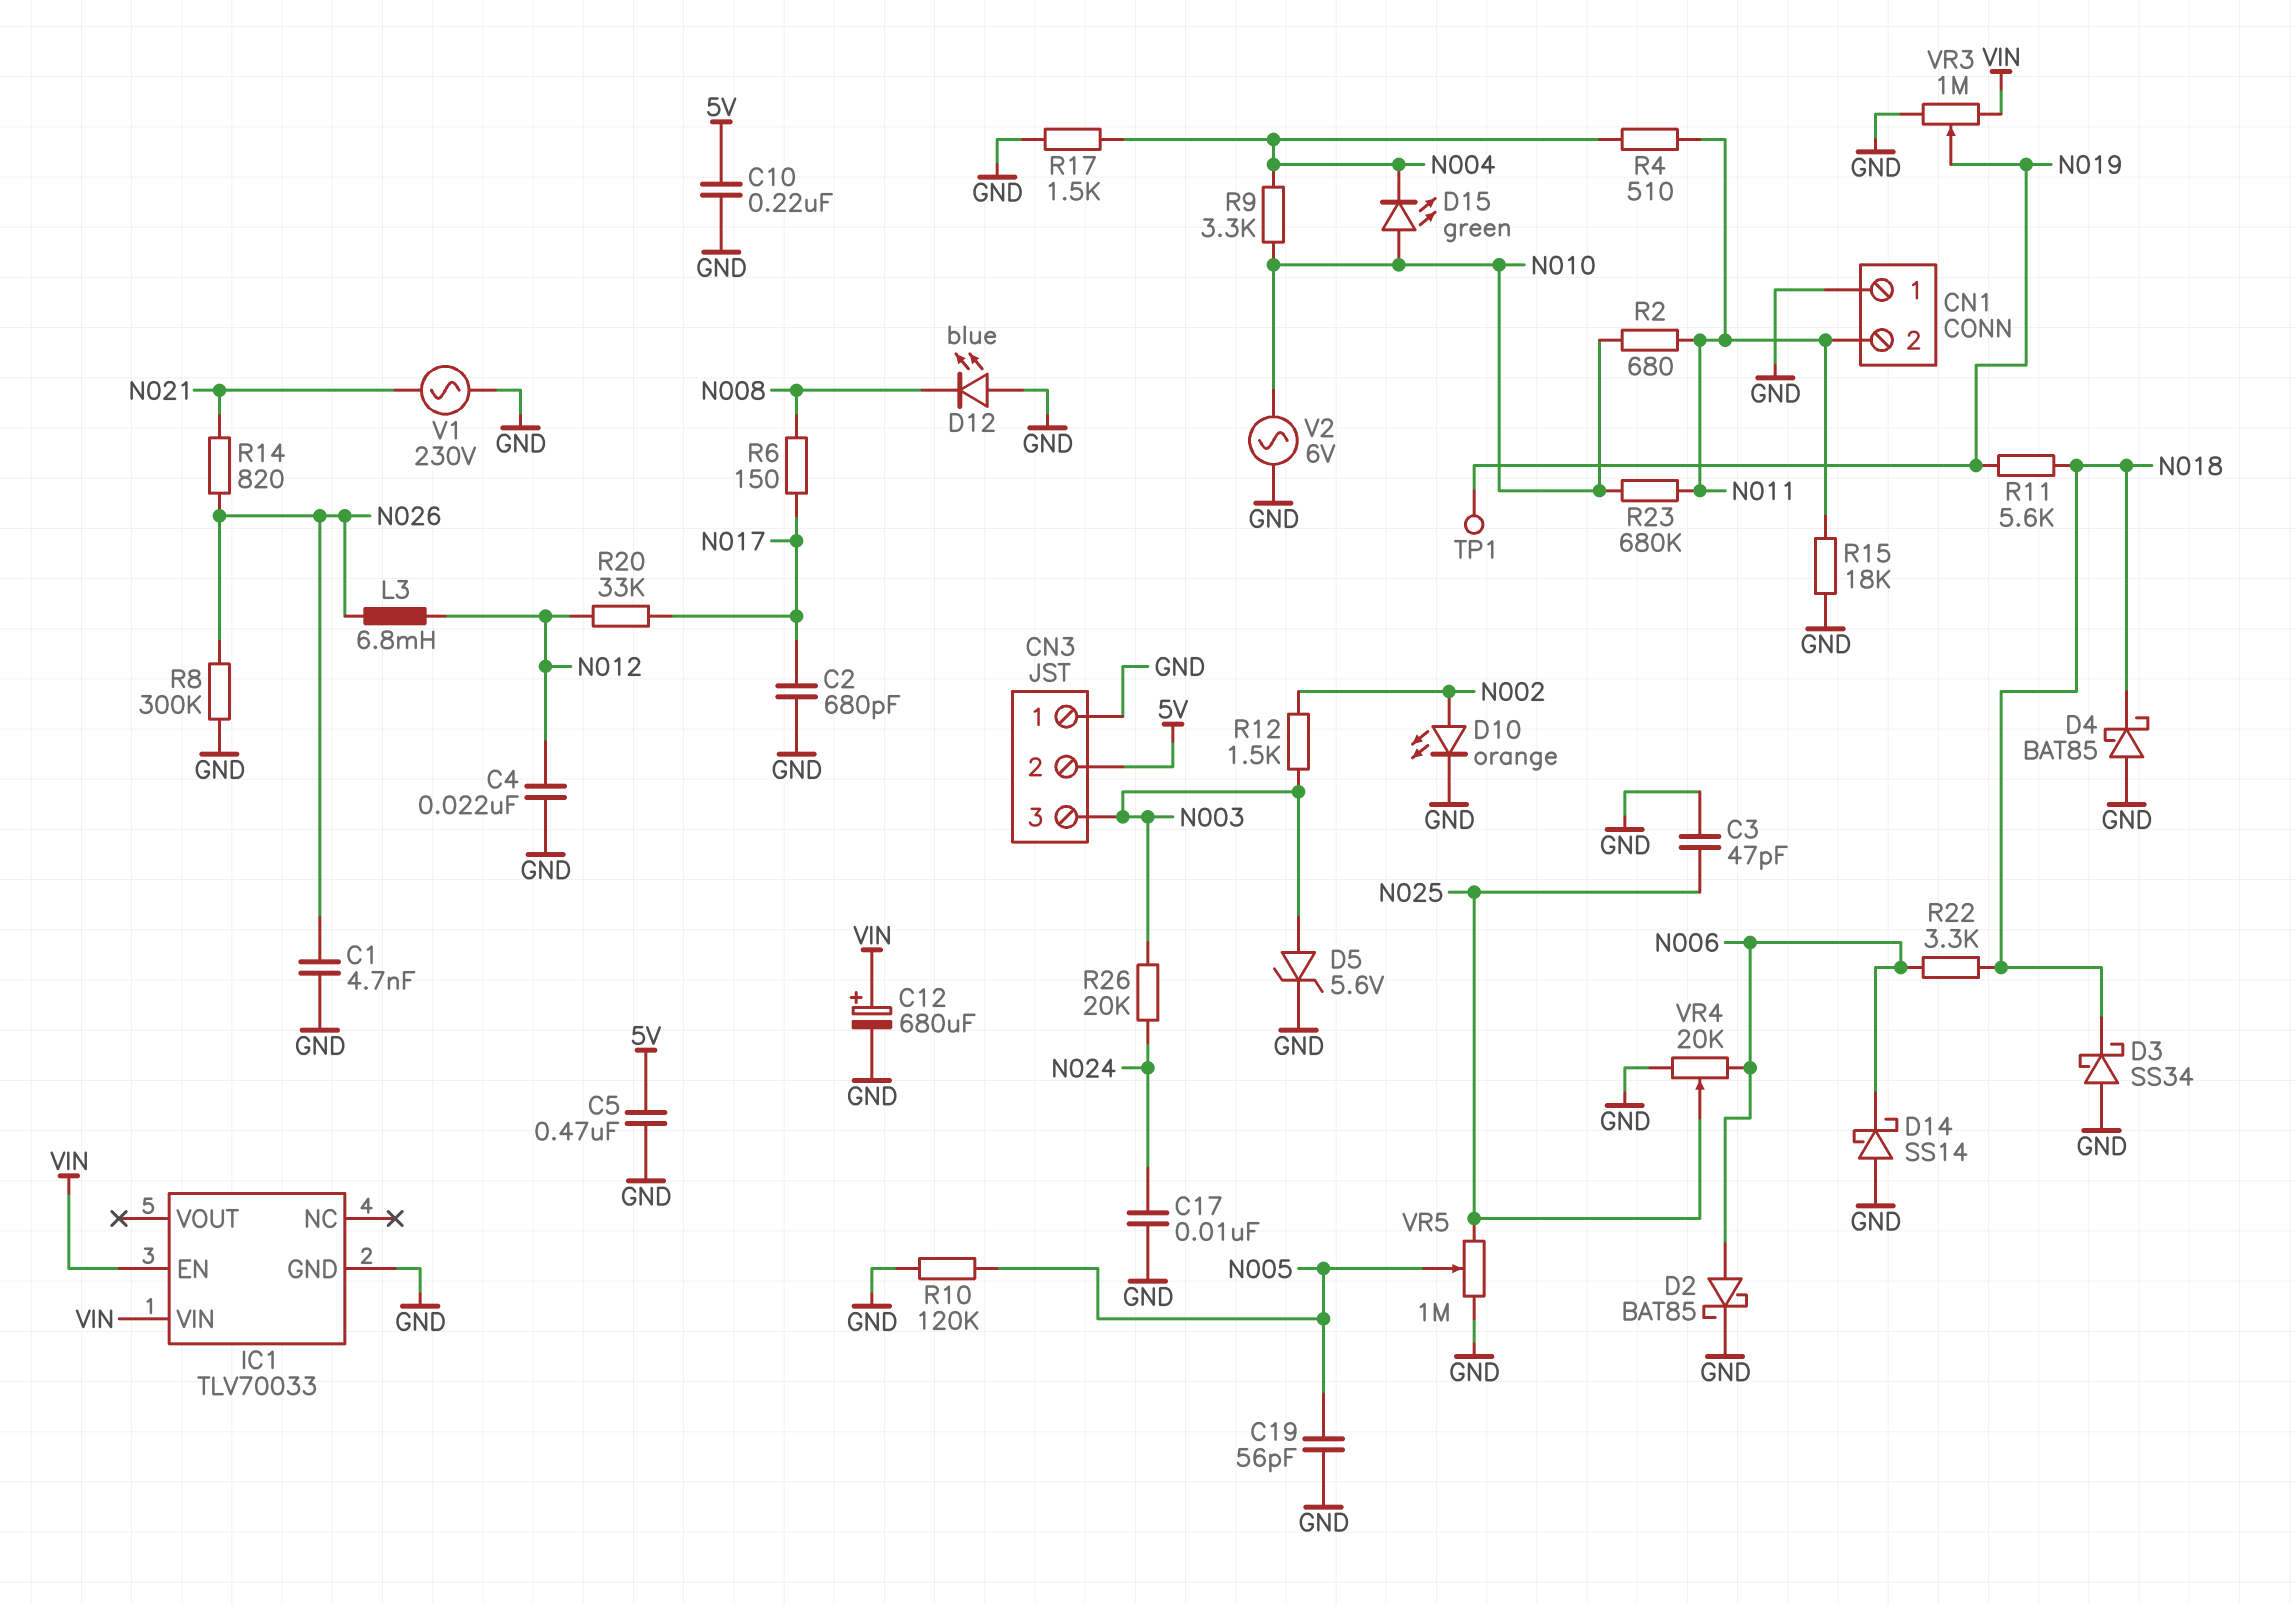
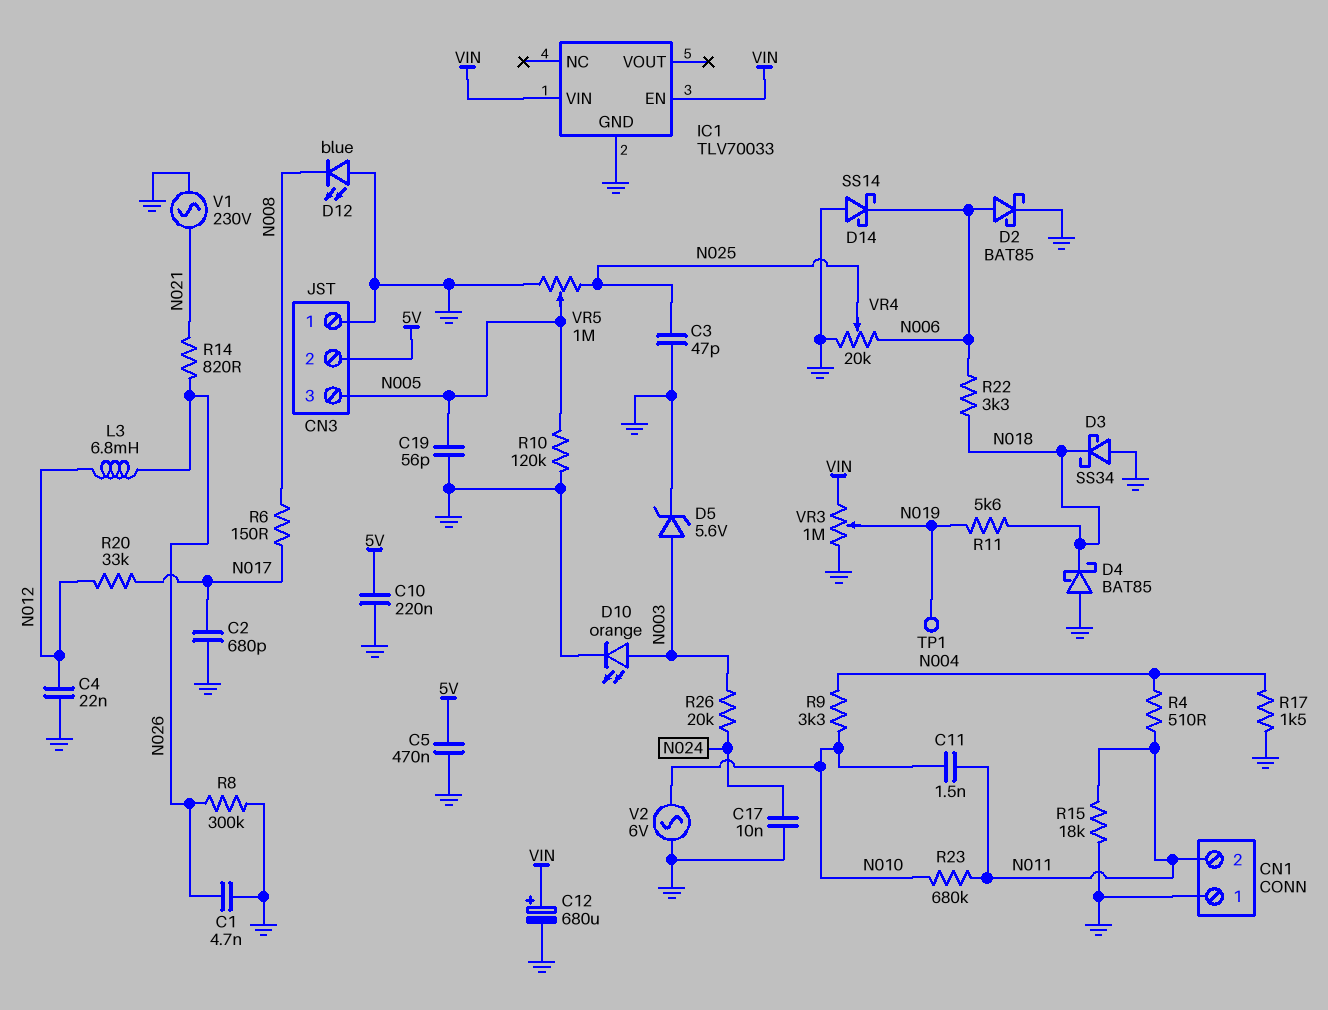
C11: none -> 1.5nF (N010, N011)
CN3 pin 3: N003 -> N005
D10: LED orange (A N002, K GND) -> LED orange (A N003, K GND)
D15: LED green (A N010, K N004) -> none
R2: 680 (N010, N011) -> none
R12: 1.5k (N002, N003) -> none

